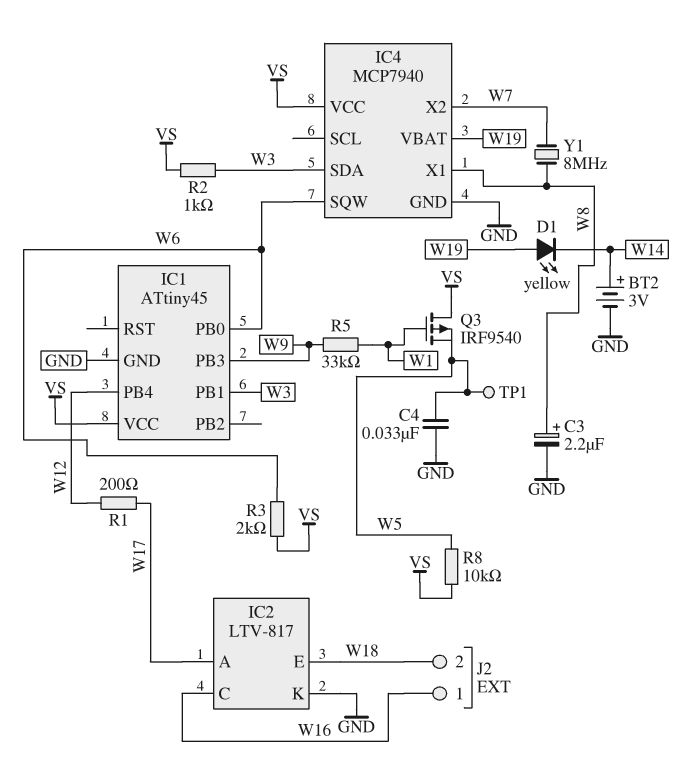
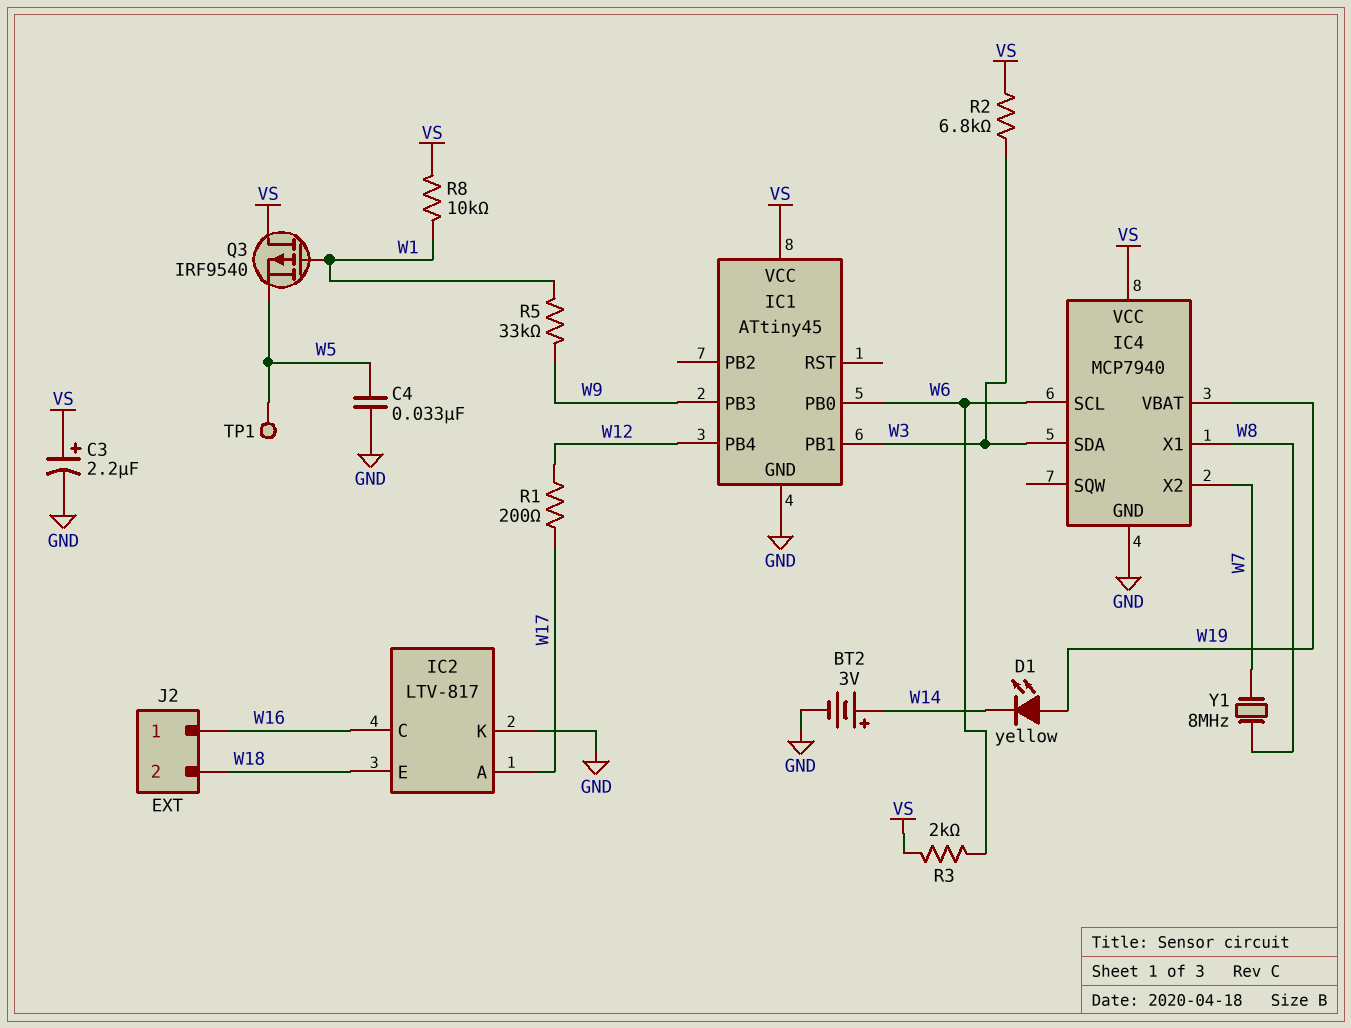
C3: 2.2uF (plus W8, minus GND) -> 2.2uF (plus VS, minus GND)
IC4 pin SCL: none -> W6
IC4 pin SQW: W6 -> none
R2: 1k (VS, W3) -> 6.8k (VS, W3)
R8: 10k (VS, W5) -> 10k (VS, W1)

